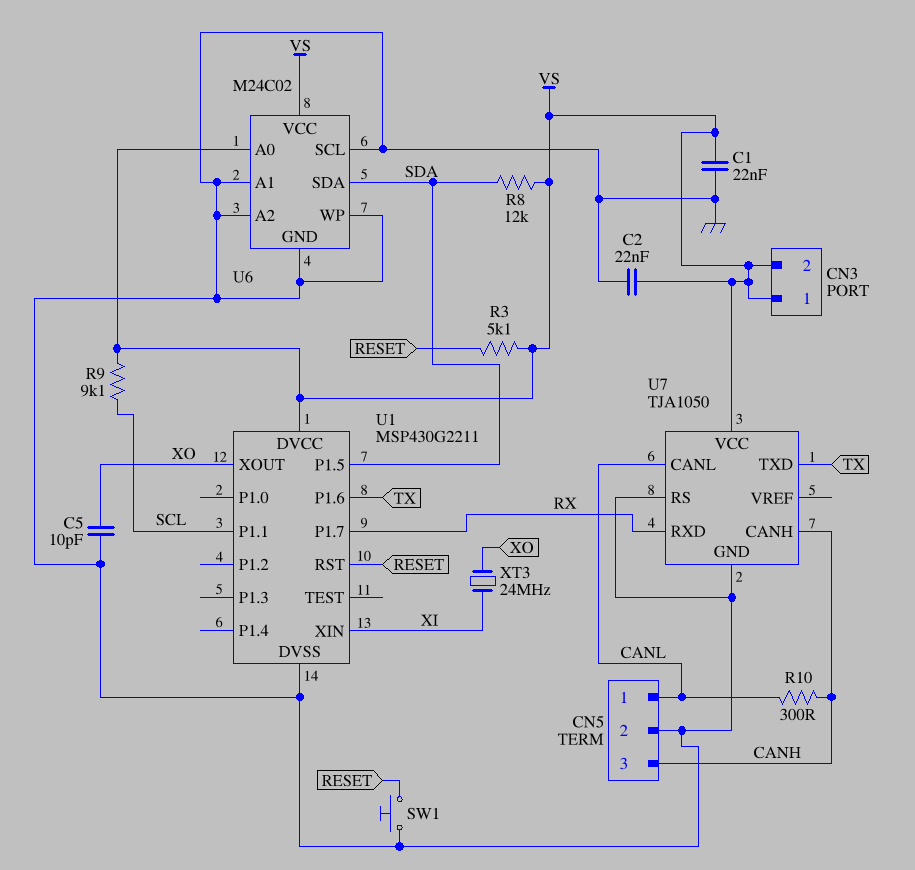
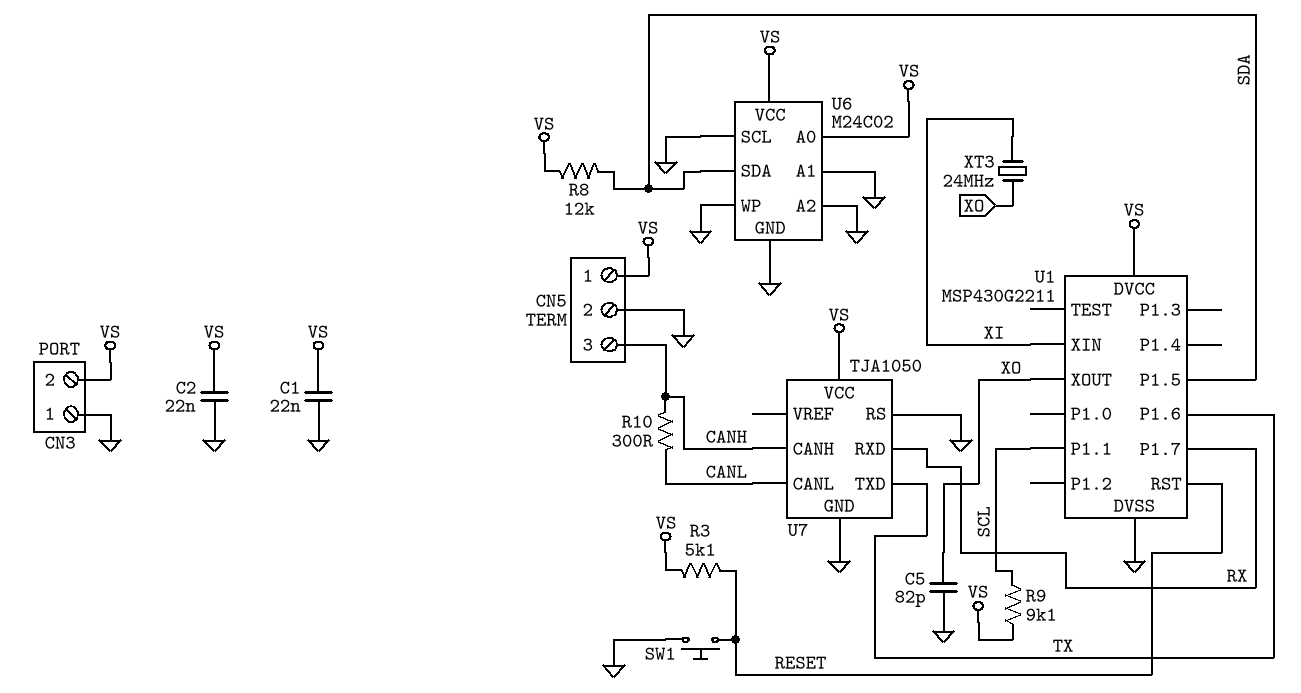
C5: 10pF (GND, XO) -> 82pF (GND, XO)
CN3 pin 1: VS -> GND
CN5 pin 1: CANL -> VS

